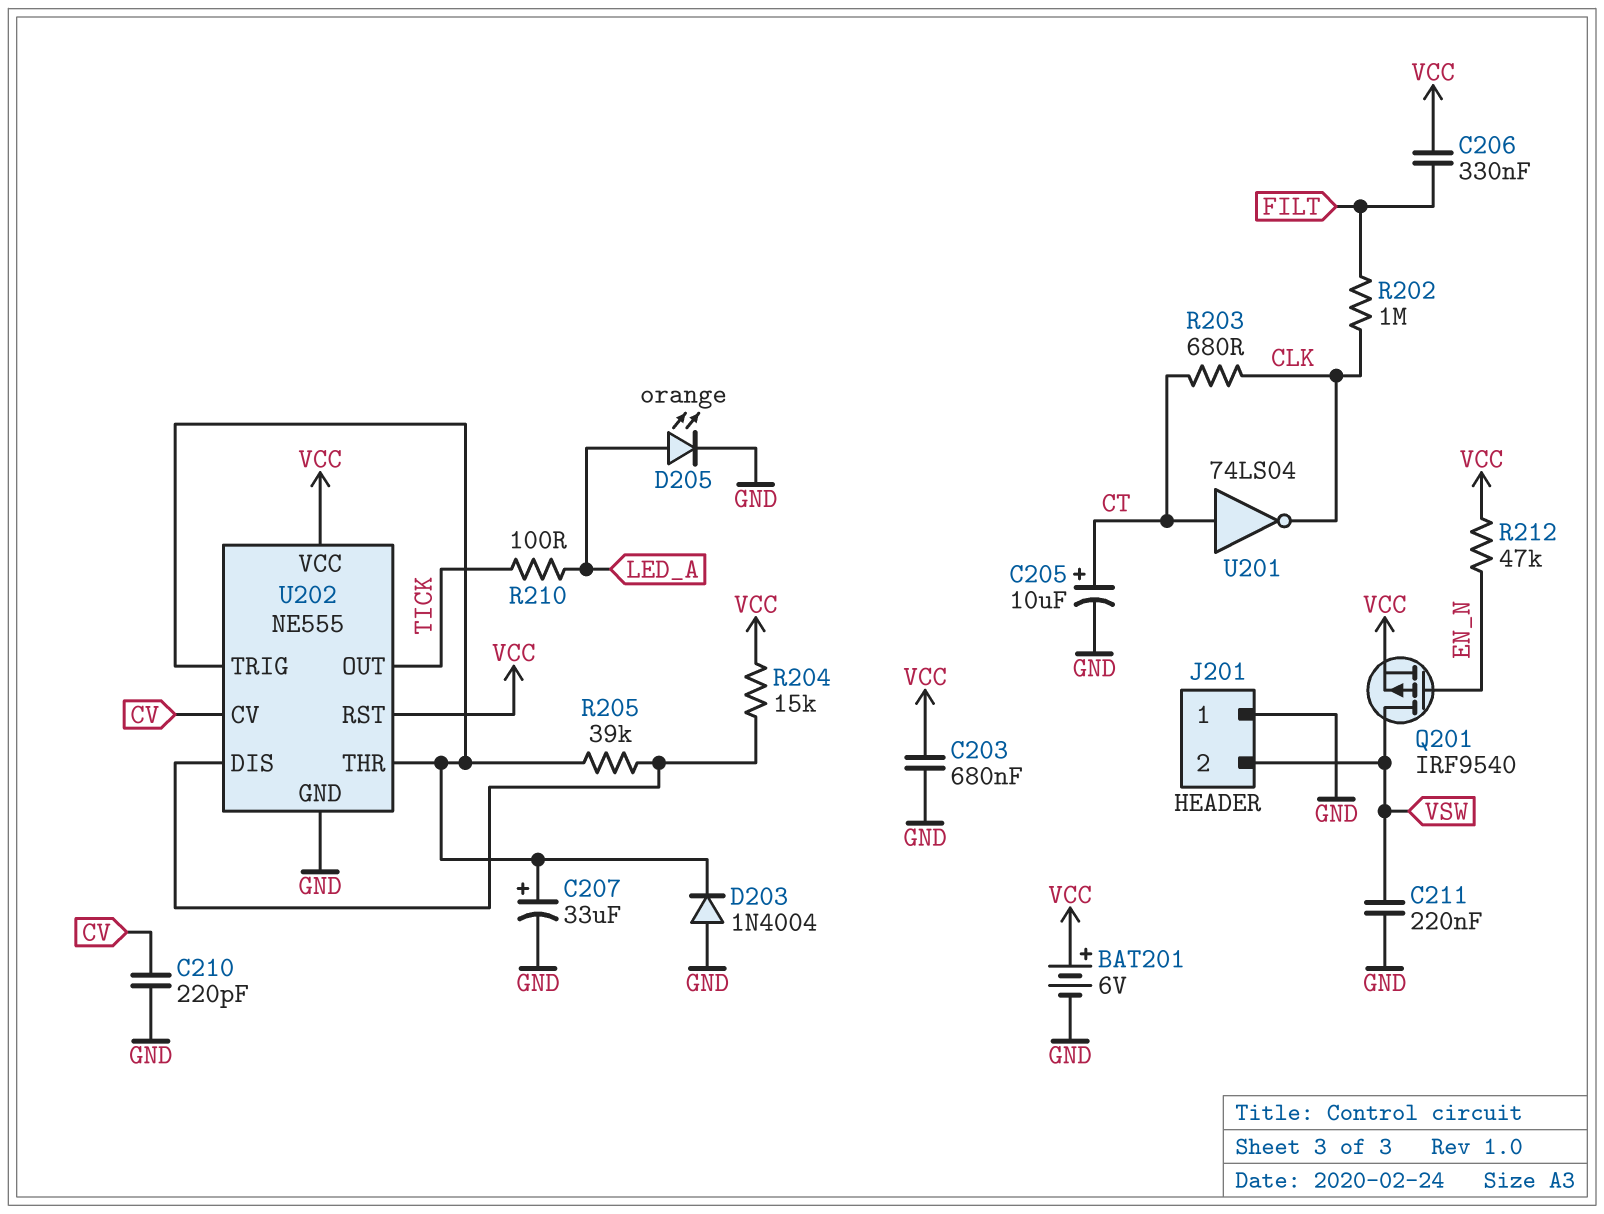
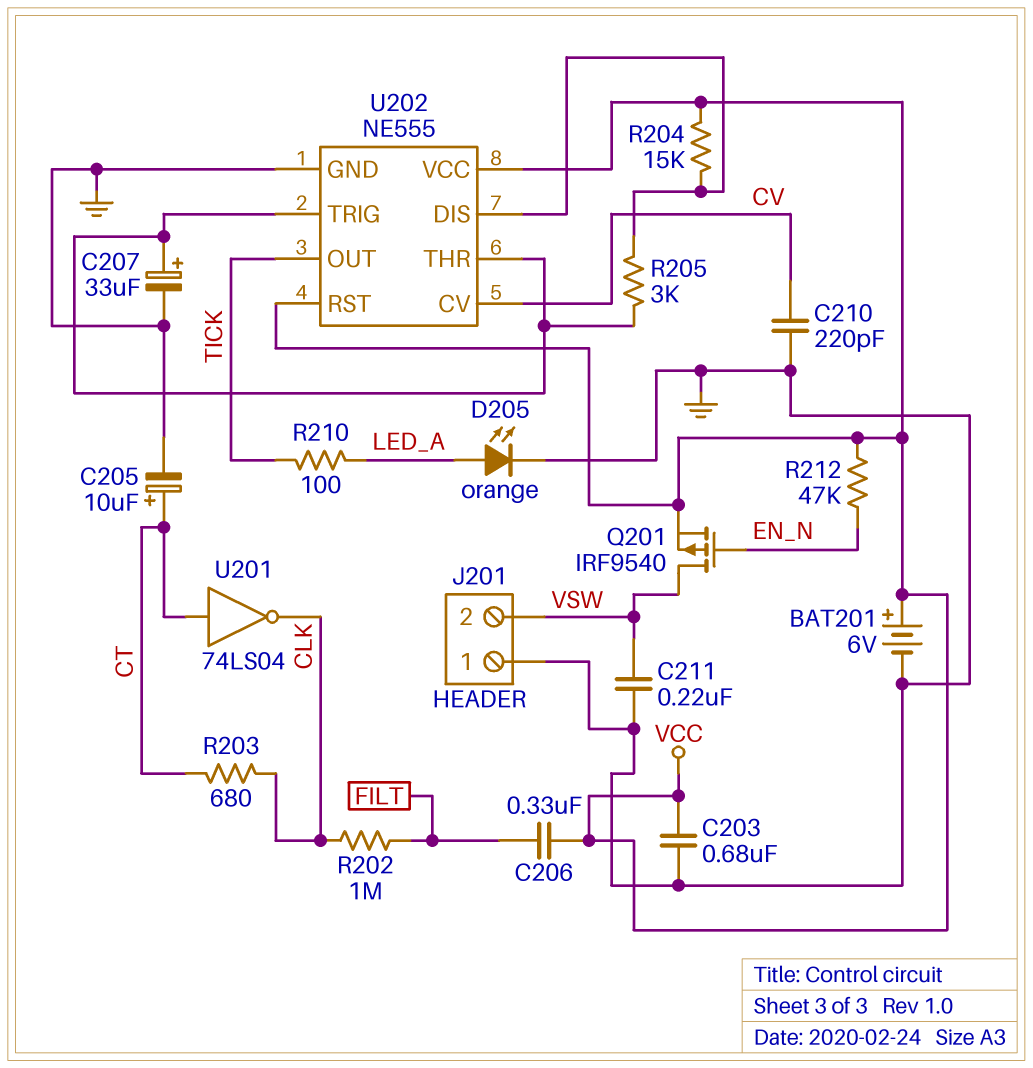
D203: diode 1N4004 (A GND, K U202/THR) -> none
R205: 39k (U202/DIS, U202/THR) -> 3k (U202/DIS, U202/THR)

